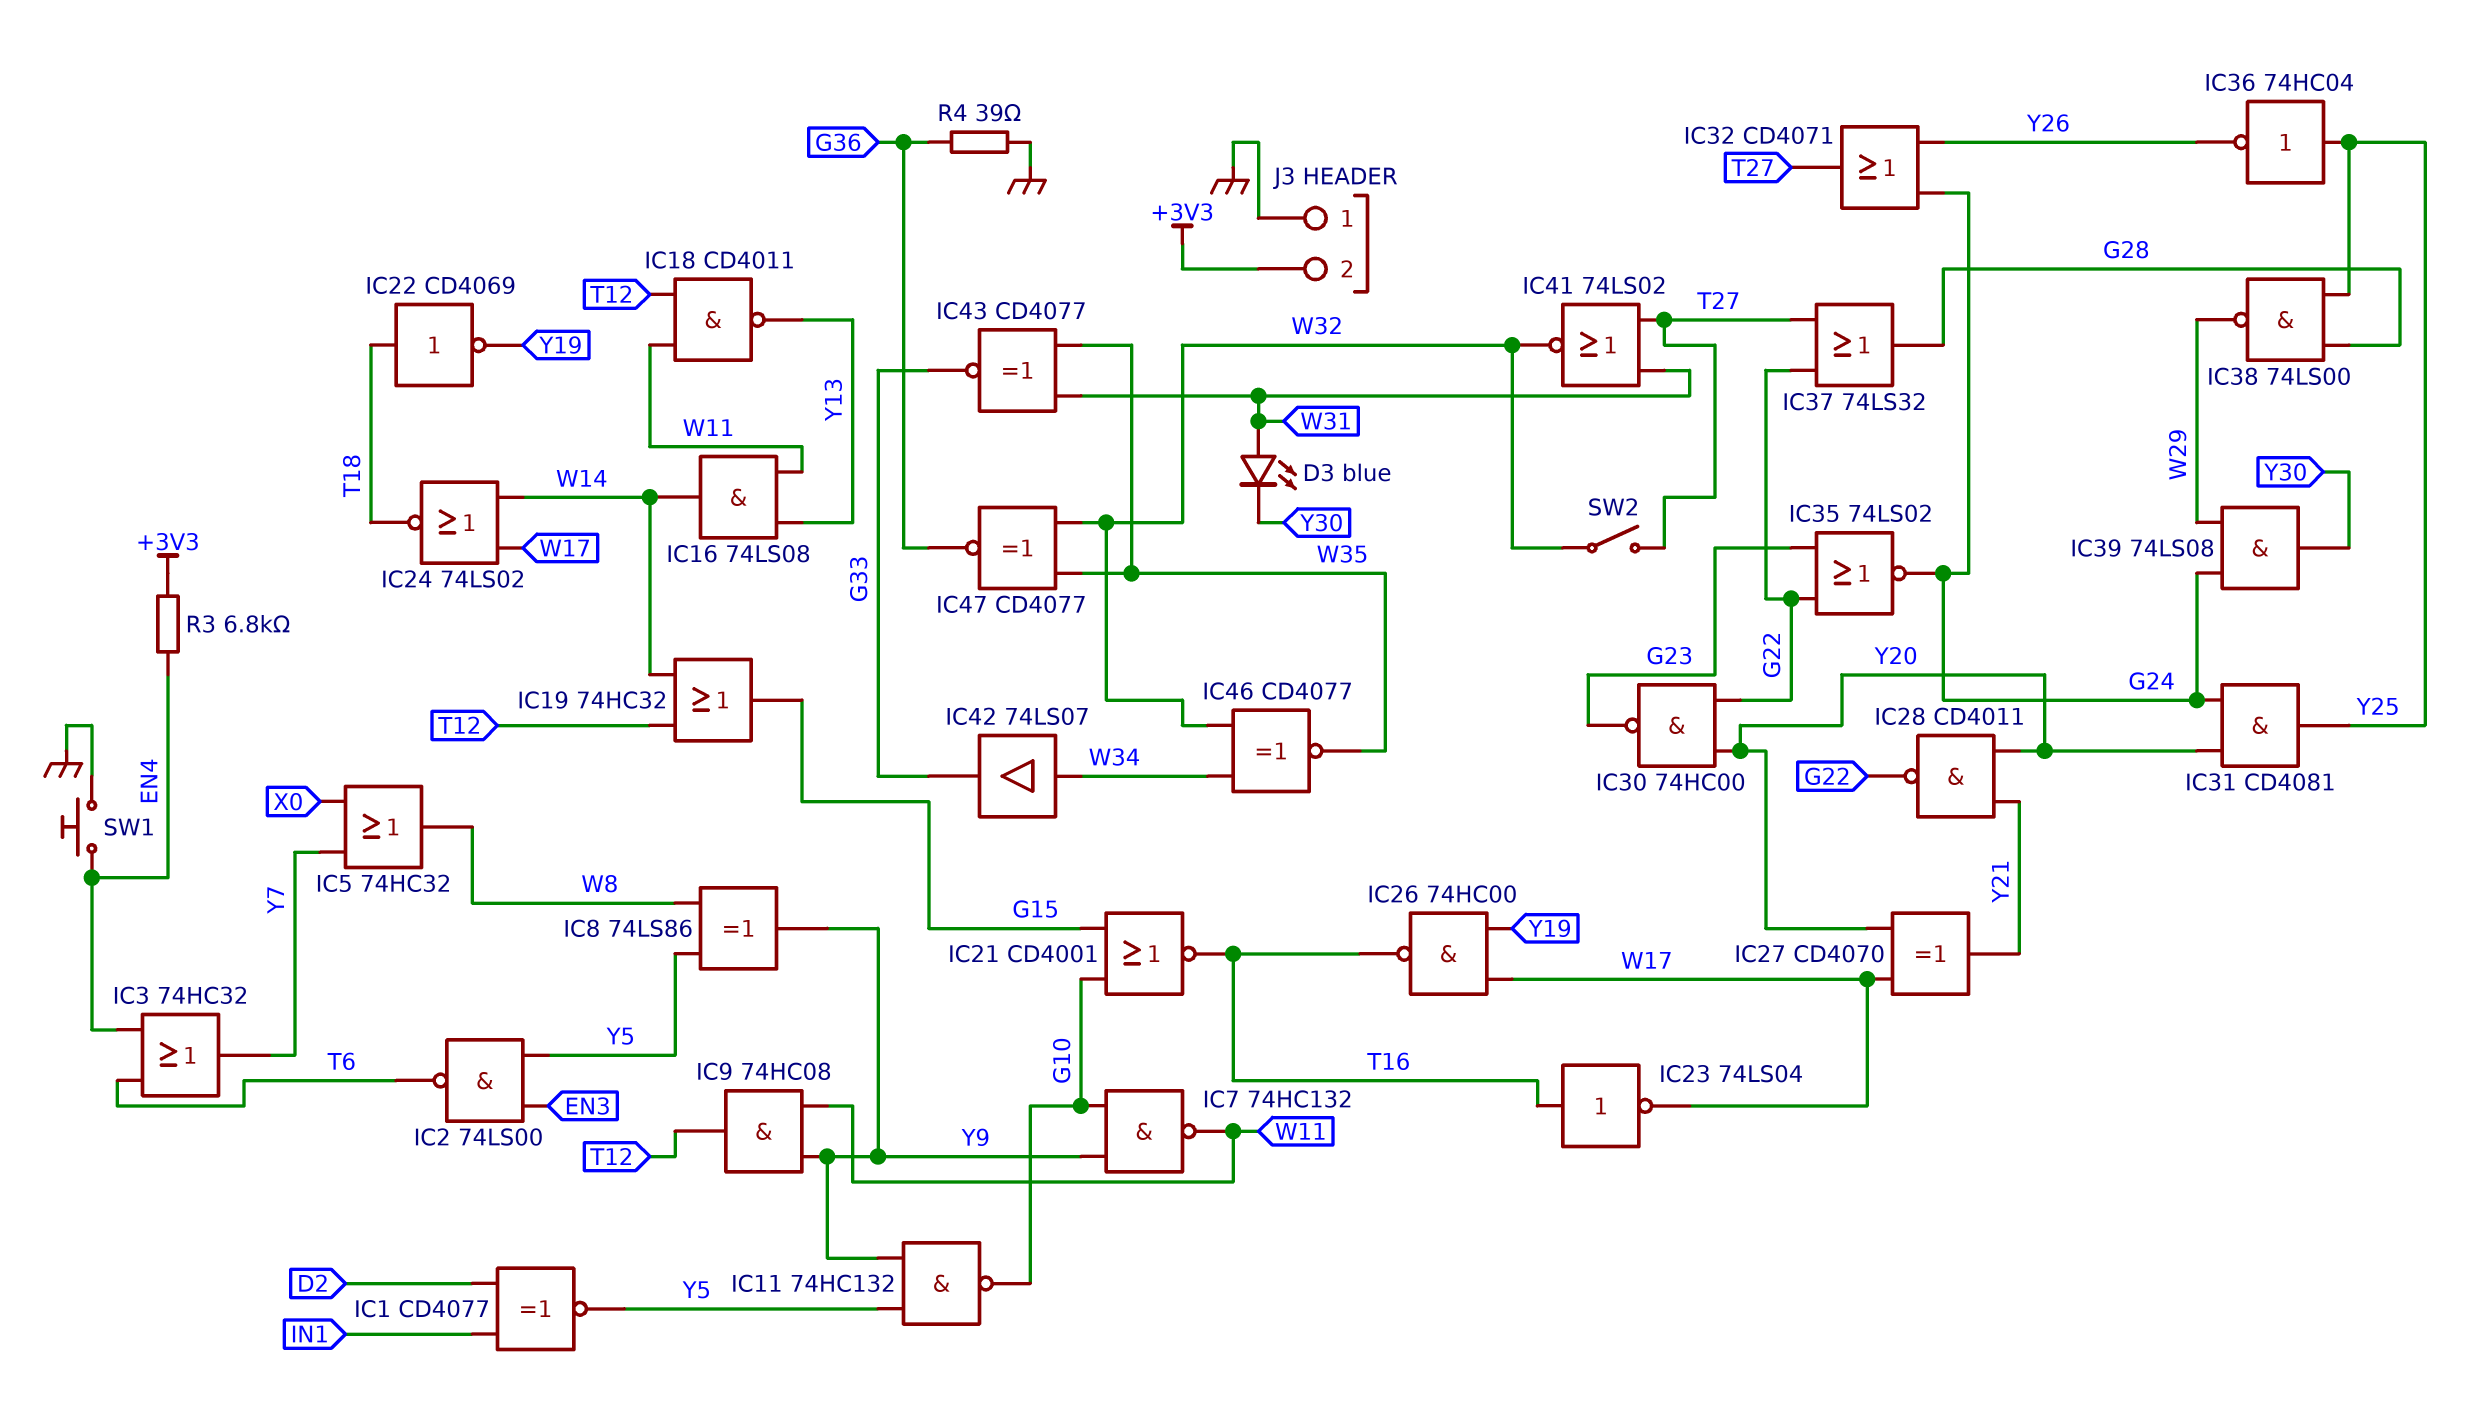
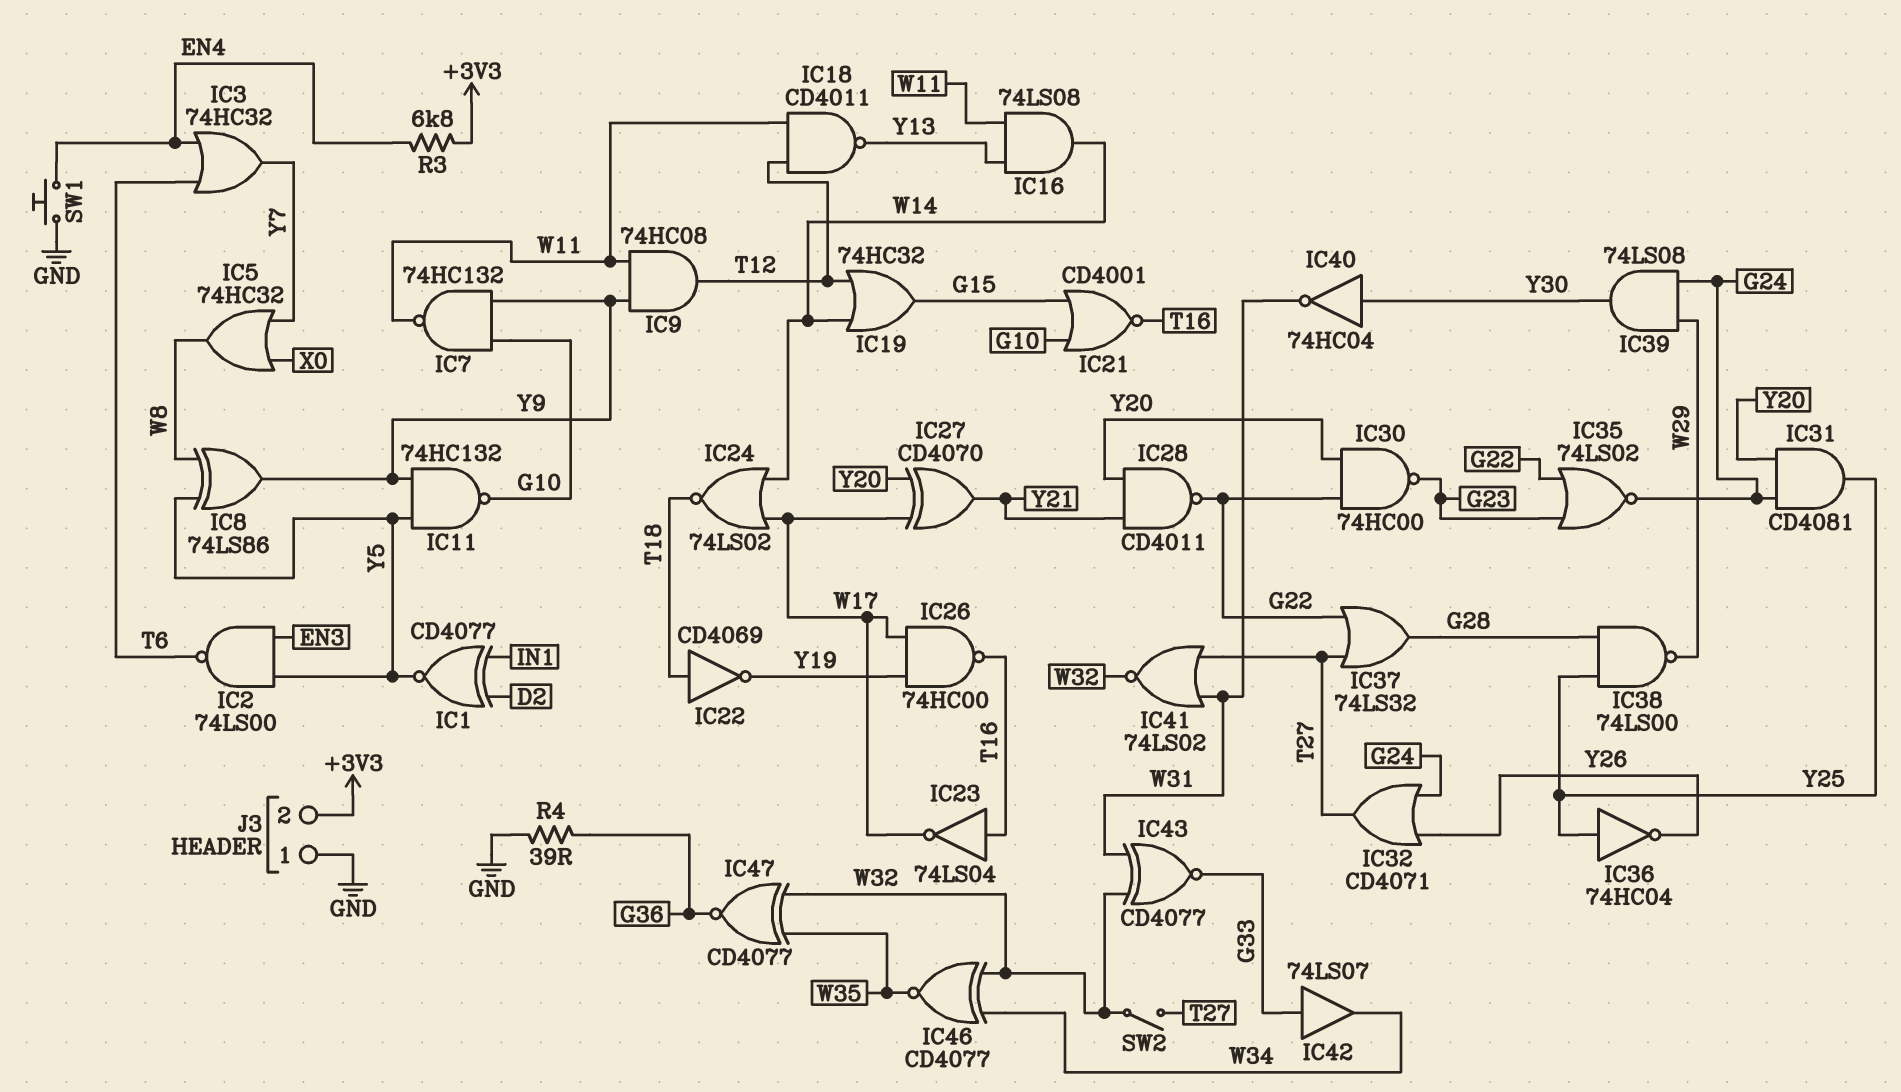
D3: LED blue (A W31, K Y30) -> none
IC40: none -> NOT 74HC04 (in Y30, out W31)
IC42: buffer 74LS07 (in W34, out G33) -> buffer 74LS07 (in G33, out W34)
IC43: XNOR CD4077 (in W31, in W35, out G33) -> XNOR CD4077 (in W31, in W32, out G33)

